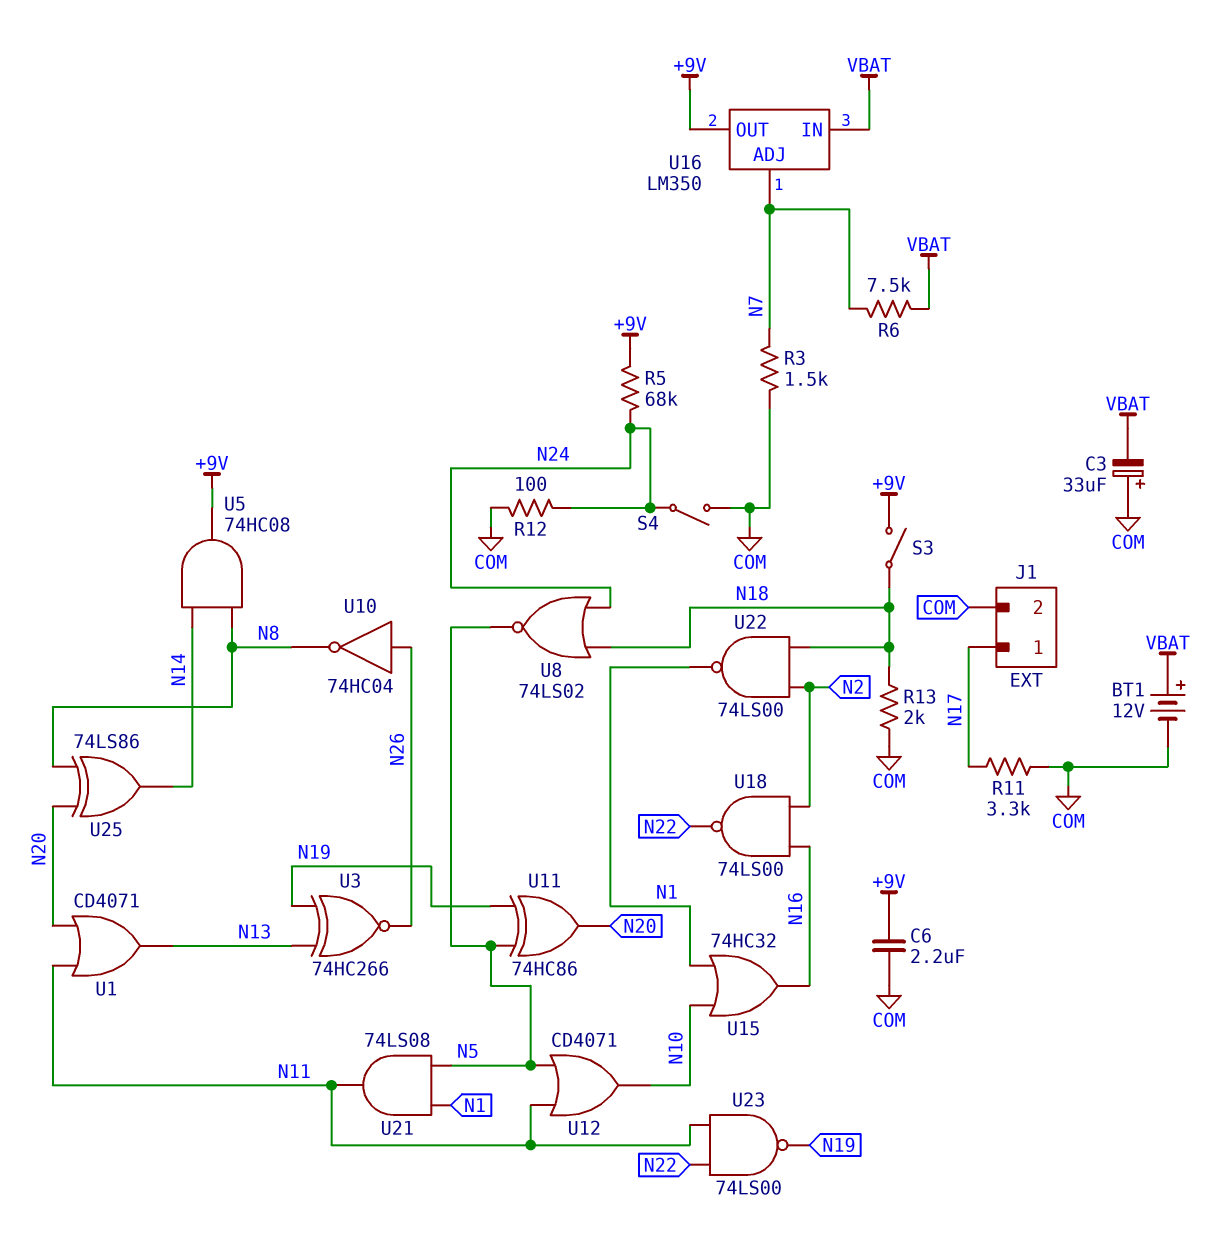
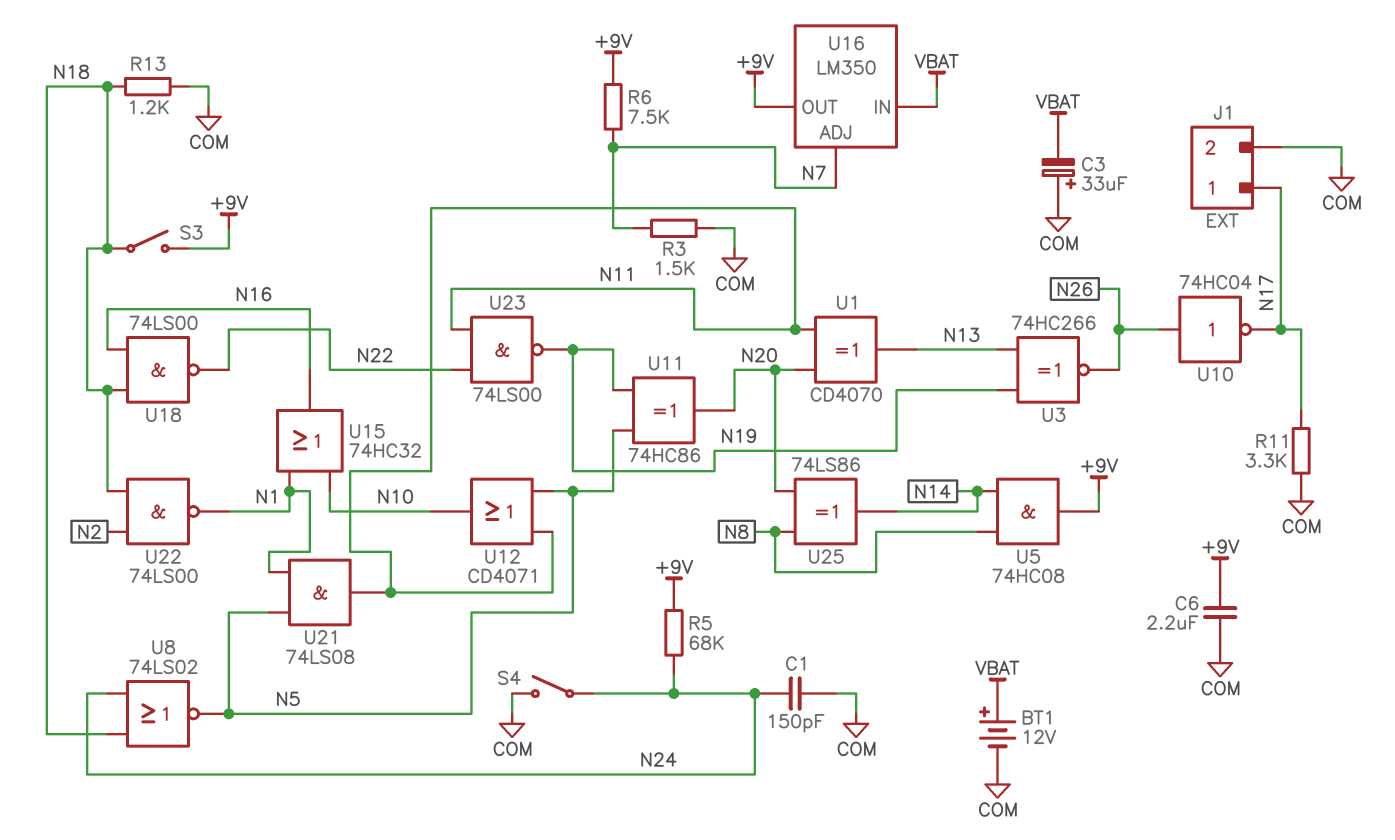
C1: none -> 150pF (COM, N24)
R6: 7.5k (N7, VBAT) -> 7.5k (+9V, N7)
R12: 100 (COM, N24) -> none
R13: 2k (COM, N18) -> 1.2k (COM, N18)
U1: OR CD4071 (in N11, in N20, out N13) -> XOR CD4070 (in N11, in N20, out N13)
U10: NOT 74HC04 (in N26, out N8) -> NOT 74HC04 (in N26, out N17)
U18: NAND 74LS00 (in N2, in N16, out N22) -> NAND 74LS00 (in N16, in N18, out N22)

